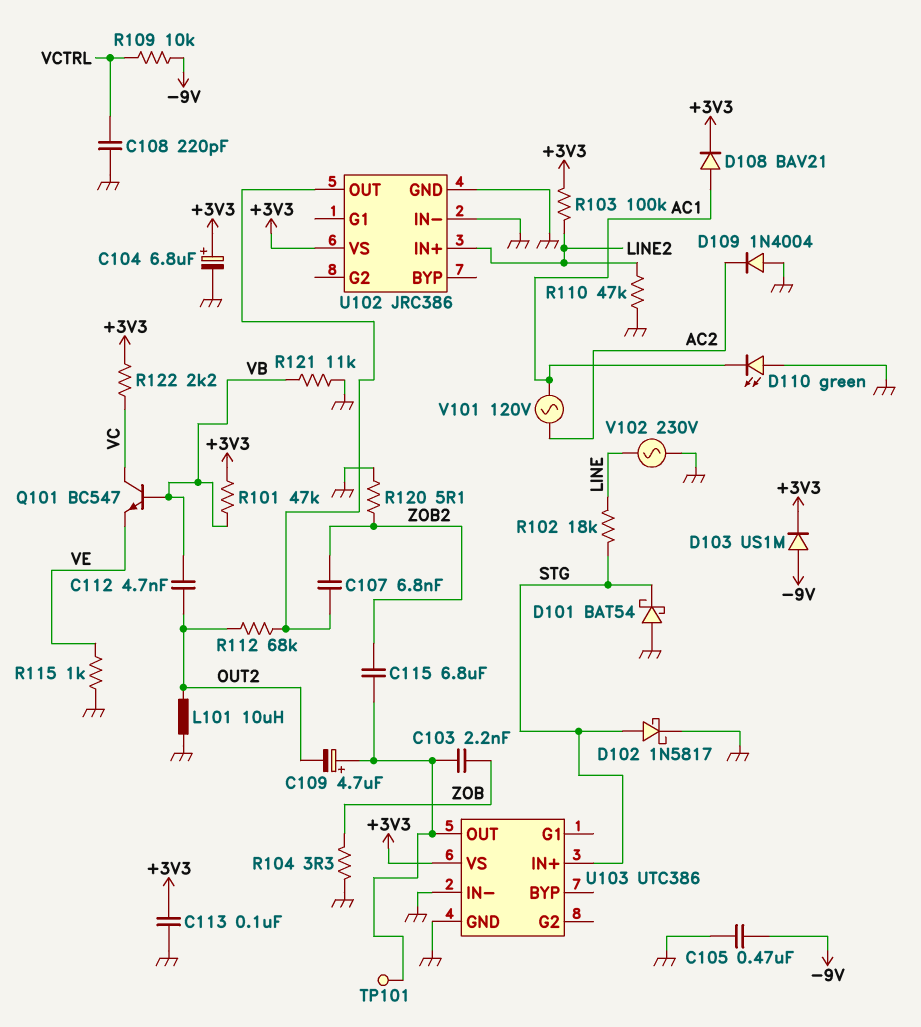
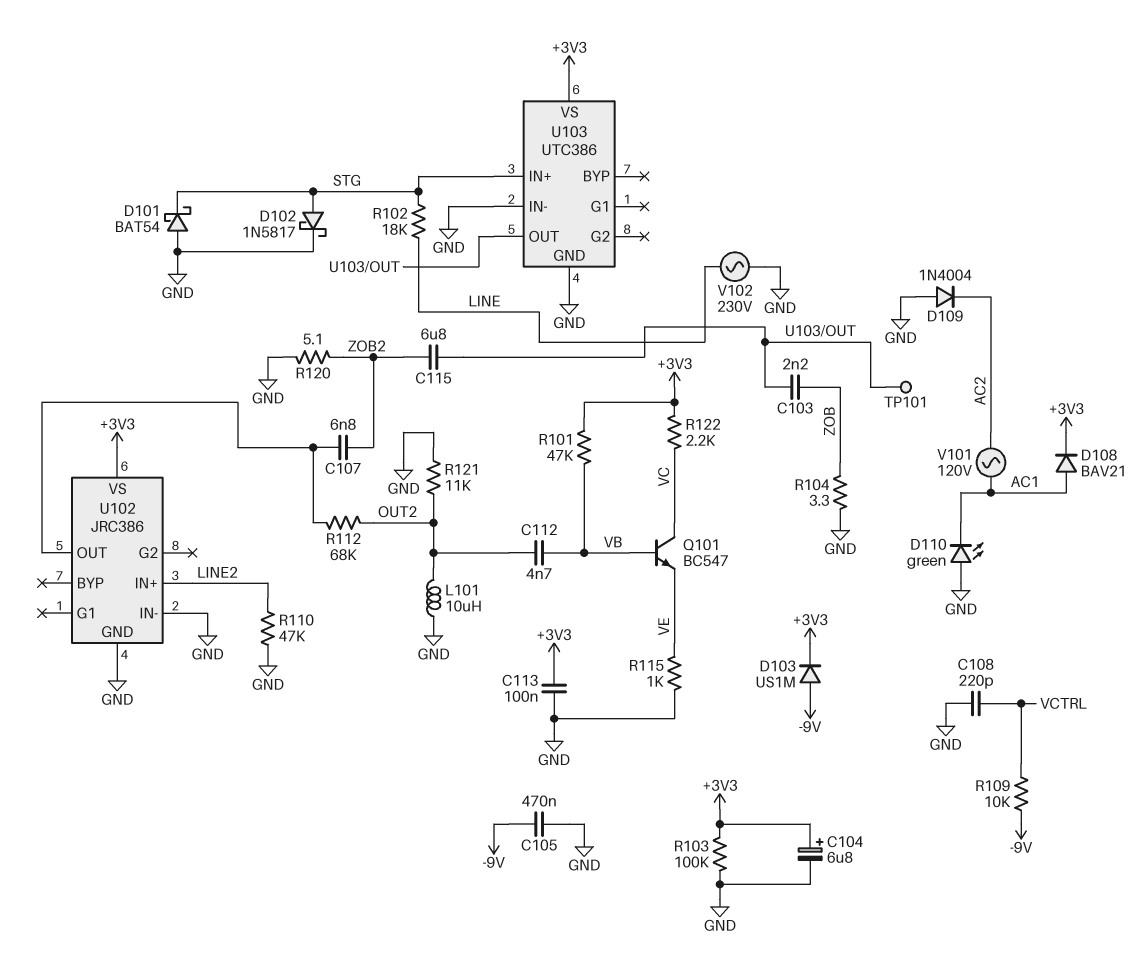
C109: 4.7uF (plus U103/OUT, minus OUT2) -> none
R103: 100k (+3V3, LINE2) -> 100k (+3V3, GND)
R121: 11k (GND, VB) -> 11k (GND, OUT2)

